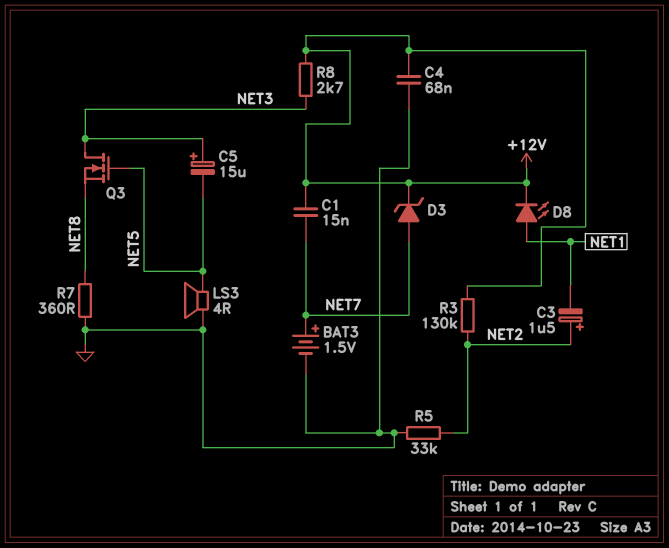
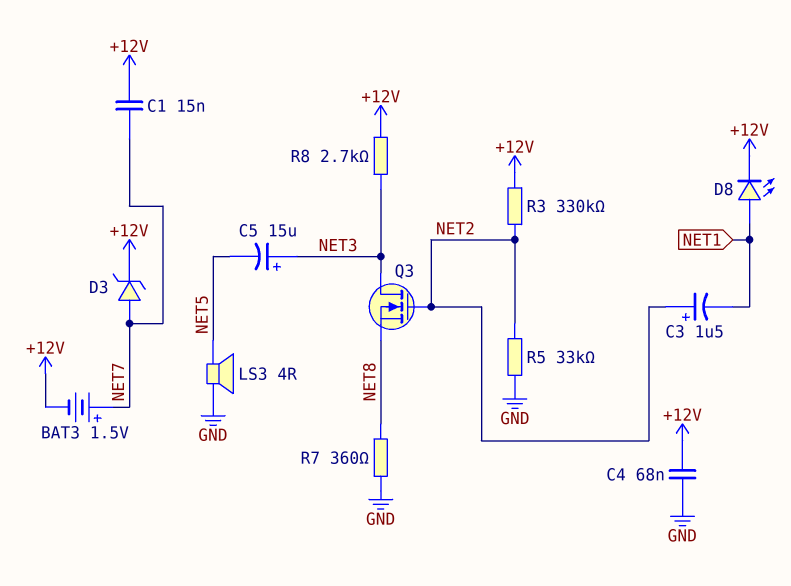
BAT3: 1.5V (plus NET7, minus GND) -> 1.5V (plus NET7, minus +12V)
Q3: NMOS (G NET5, D NET3, S NET8) -> NMOS (G NET2, D NET3, S NET8)
R3: 130k (+12V, NET2) -> 330k (+12V, NET2)

